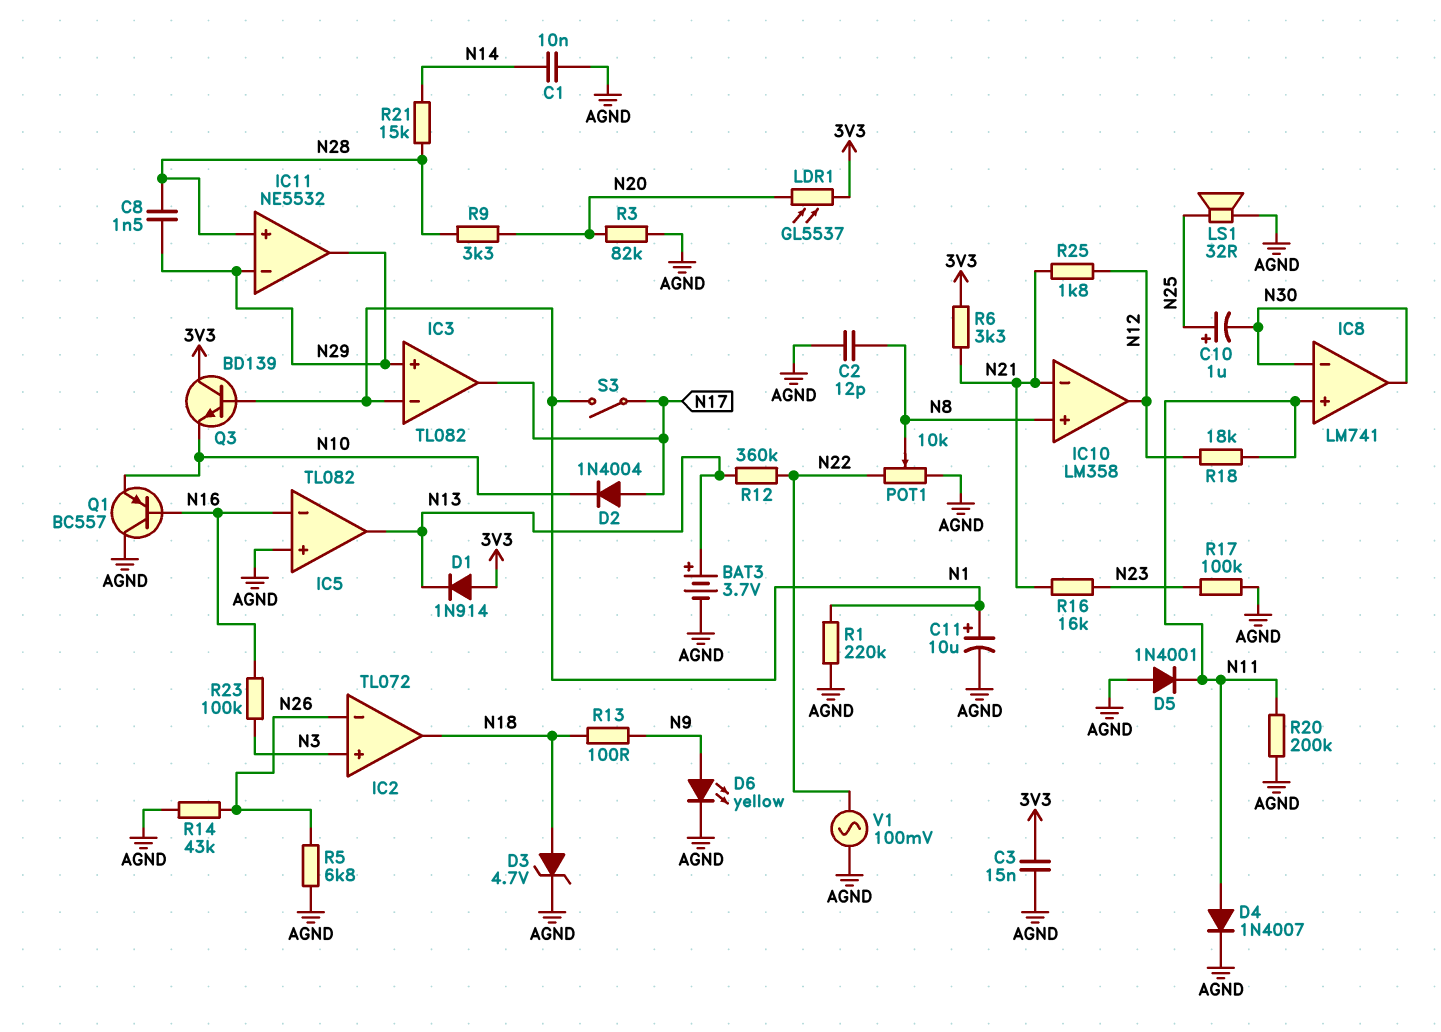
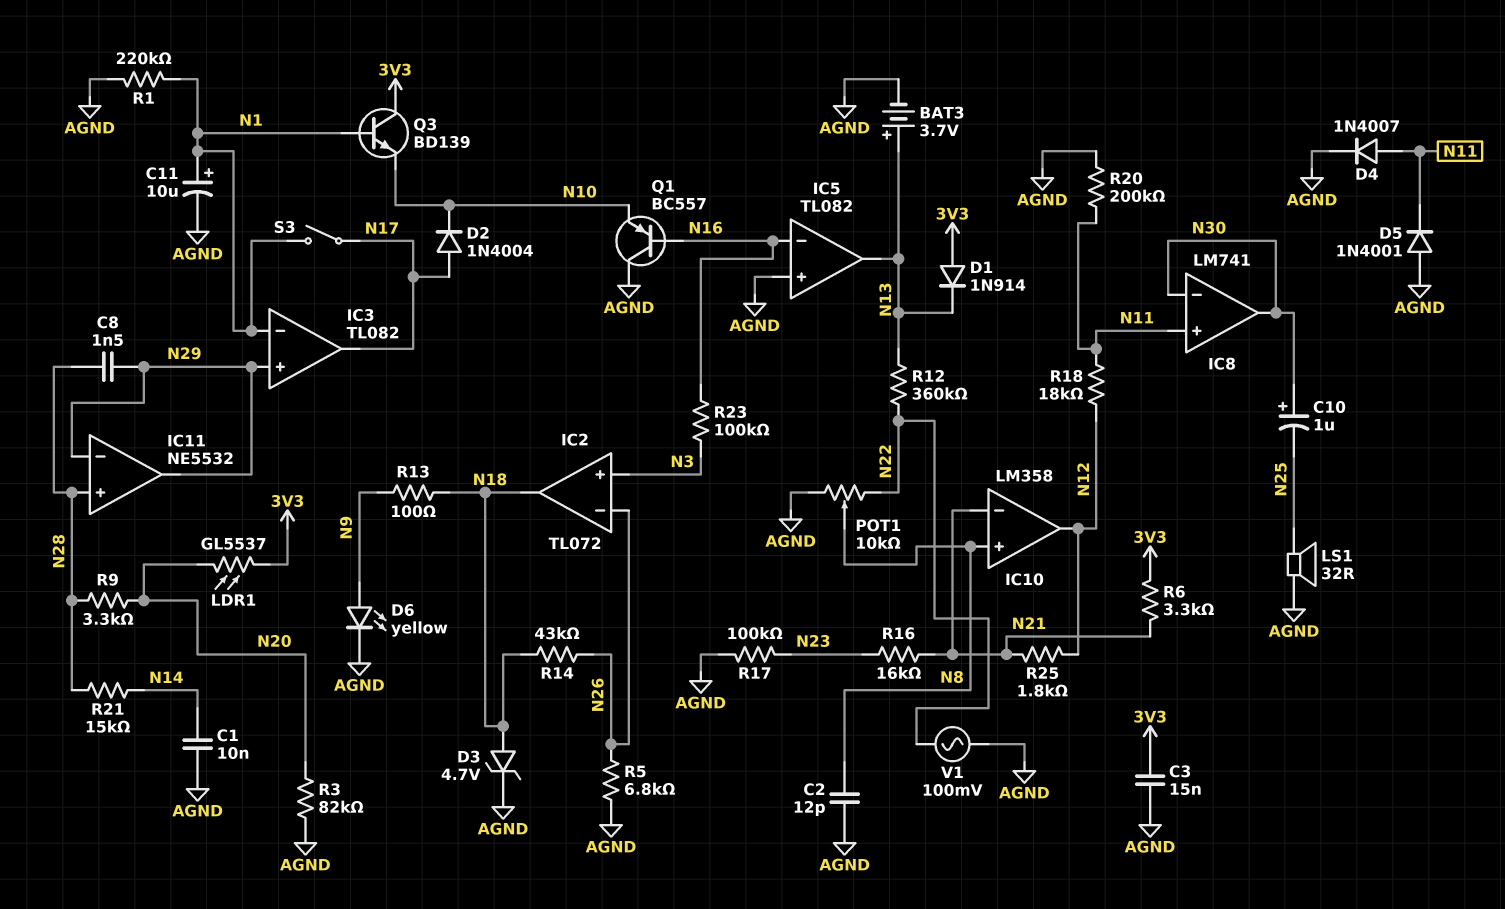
C10: 1uF (plus N25, minus N30) -> 1uF (plus N30, minus N25)
R14: 43k (AGND, N26) -> 43k (N18, N26)

